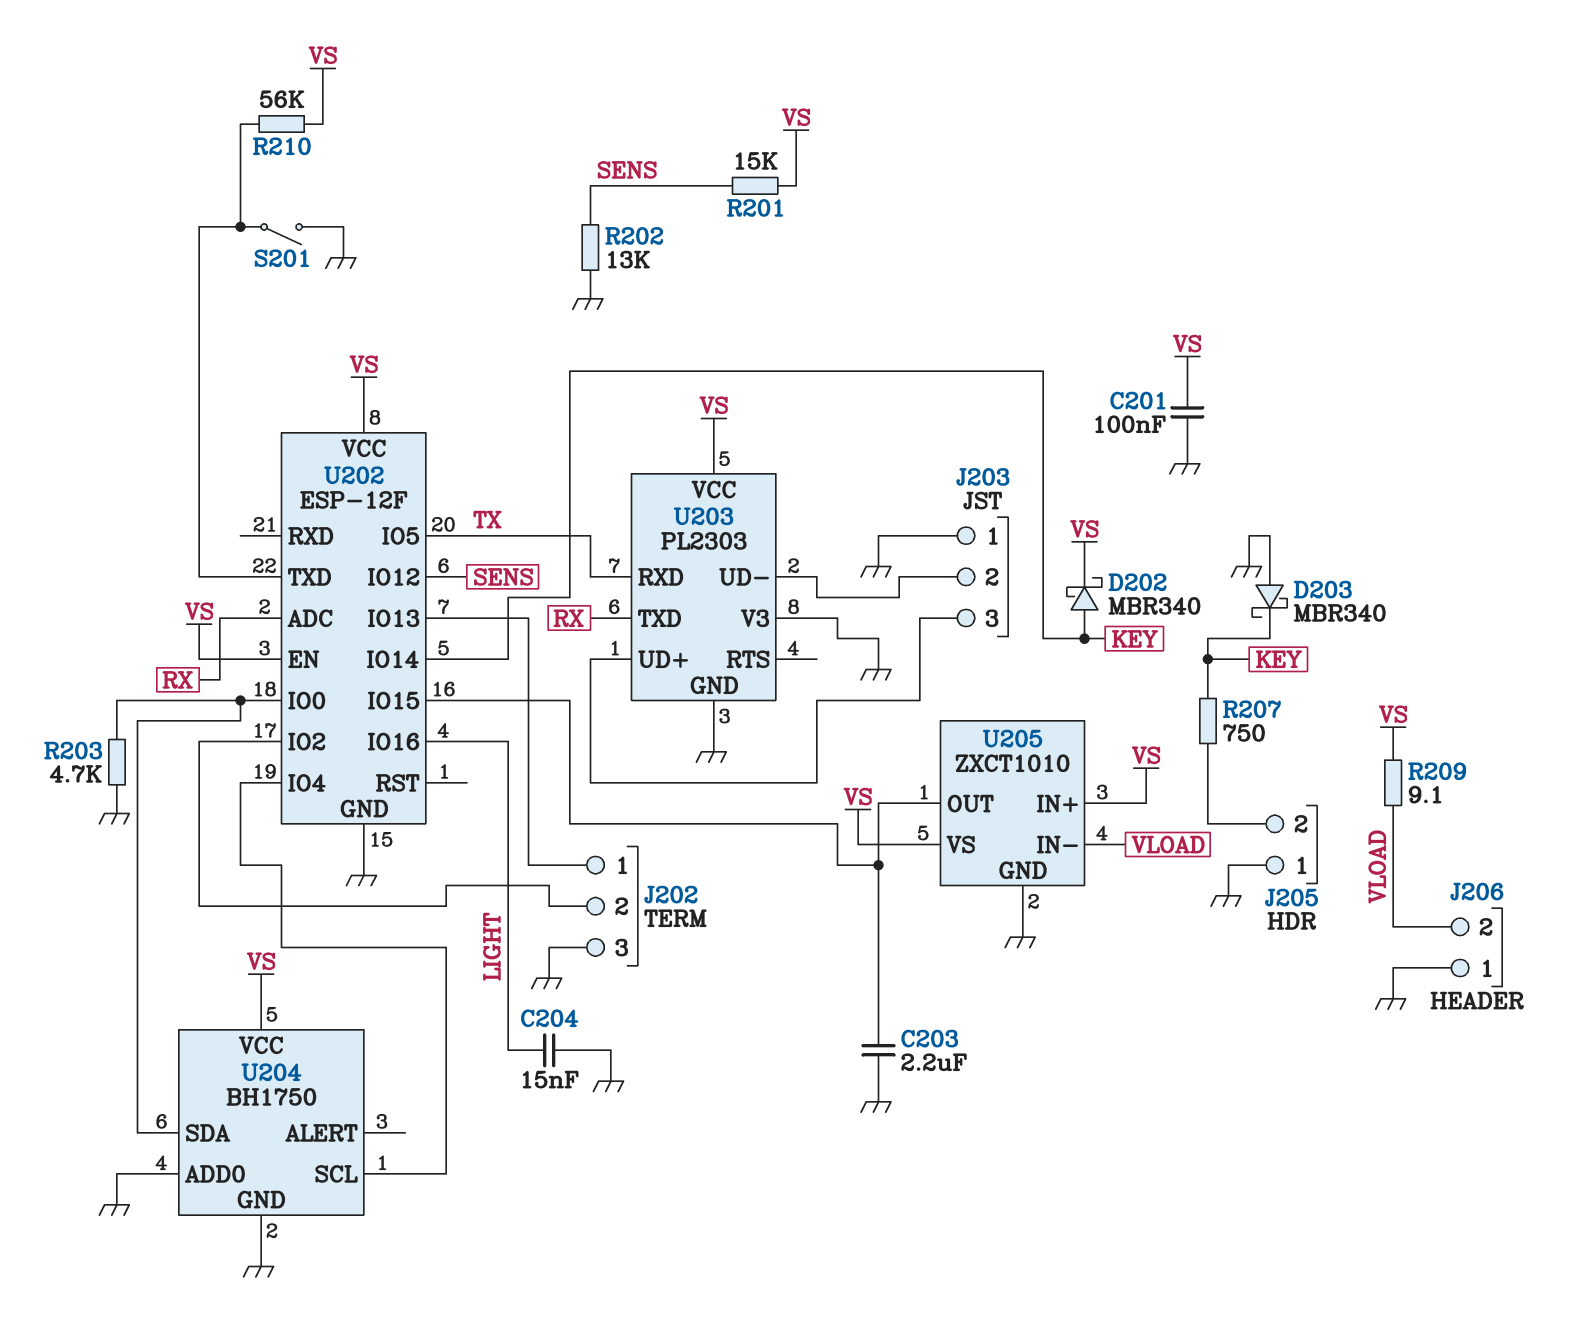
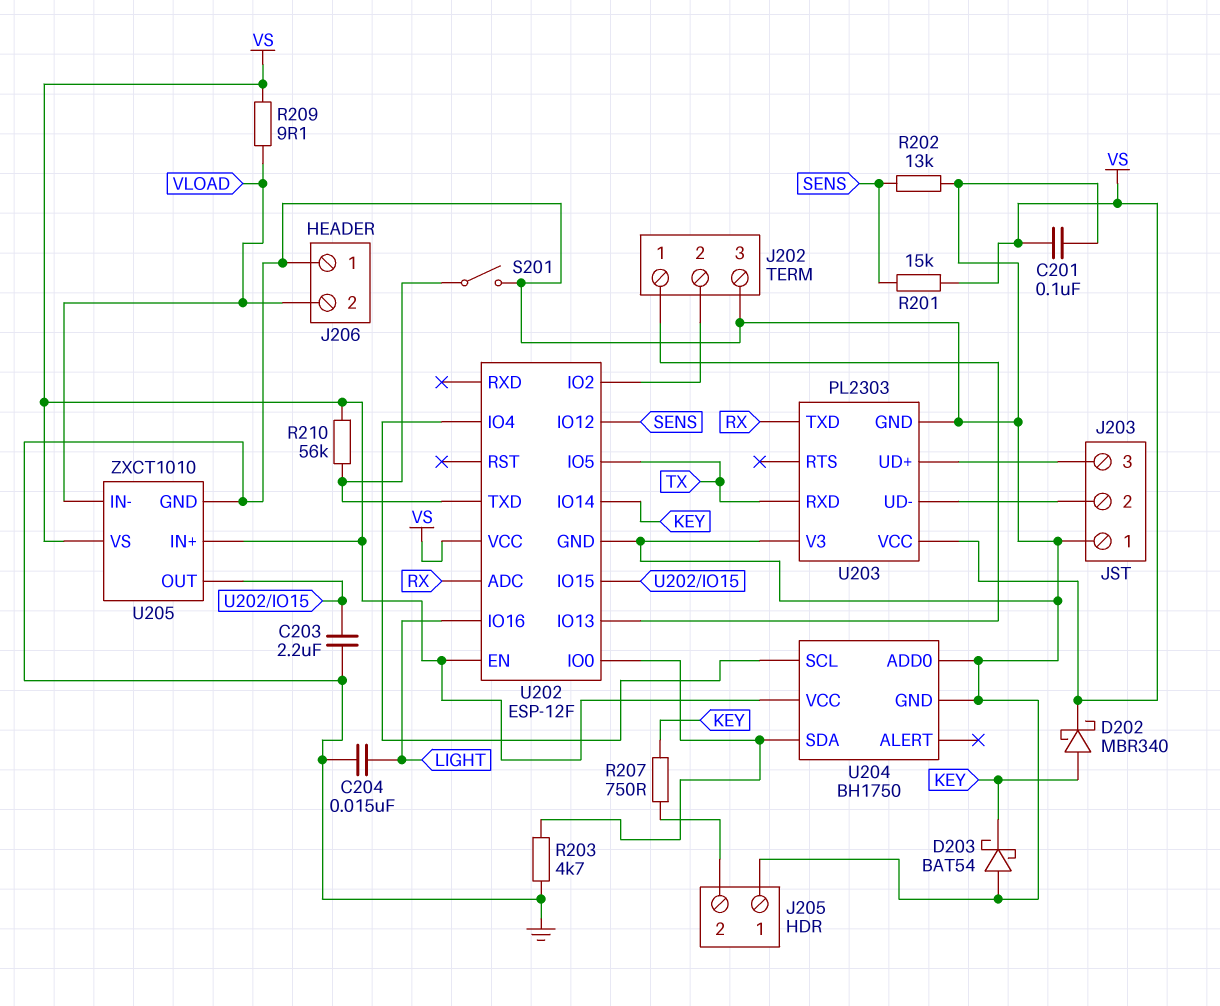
D203: schottky MBR340 (A GND, K KEY) -> schottky BAT54 (A GND, K KEY)

